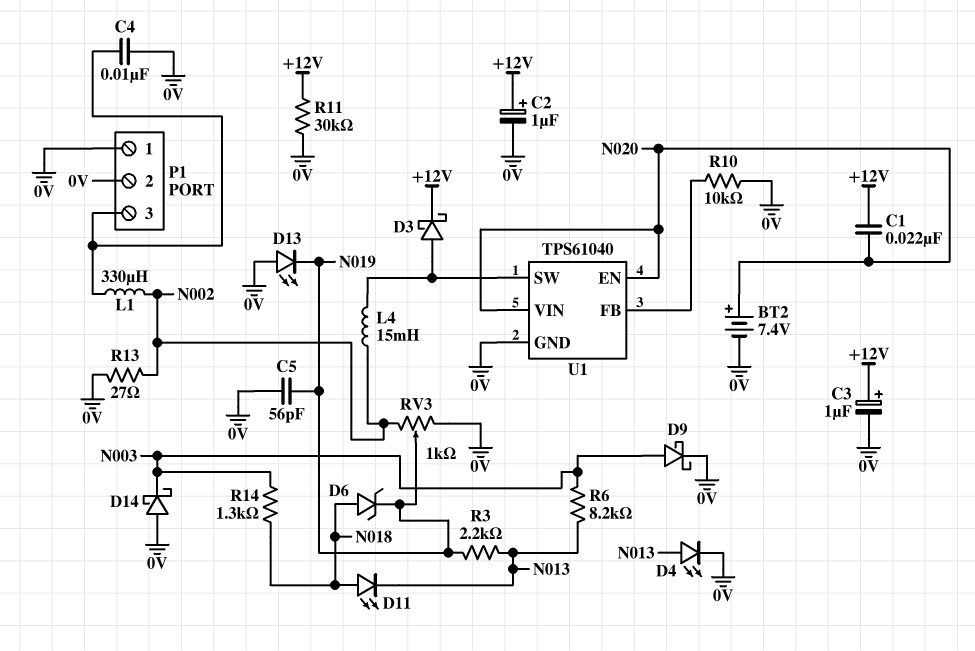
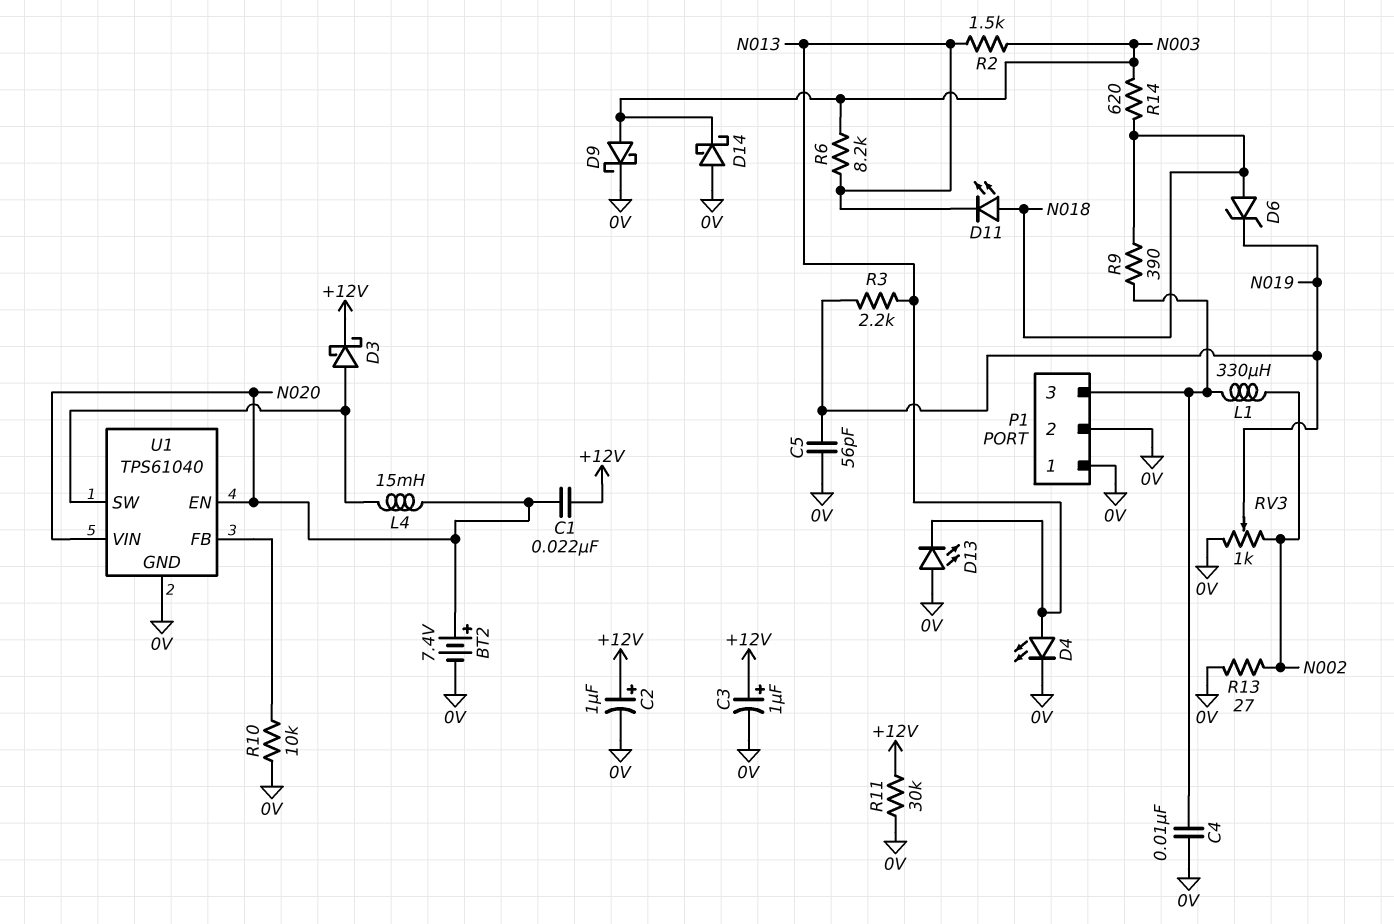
D13: LED (A 0V, K N019) -> LED (A 0V, K N013)
L4: 15mH (N002, U1/SW) -> 15mH (N020, U1/SW)
R2: none -> 1.5k (N003, N013)
R9: none -> 390 (N018, P1/3)
R14: 1.3k (N003, N018) -> 620 (N003, N018)

